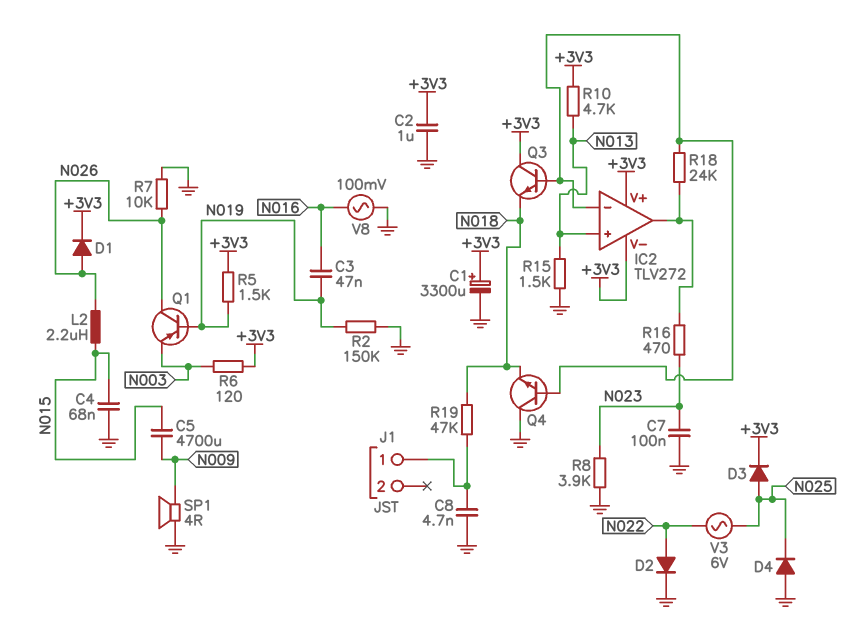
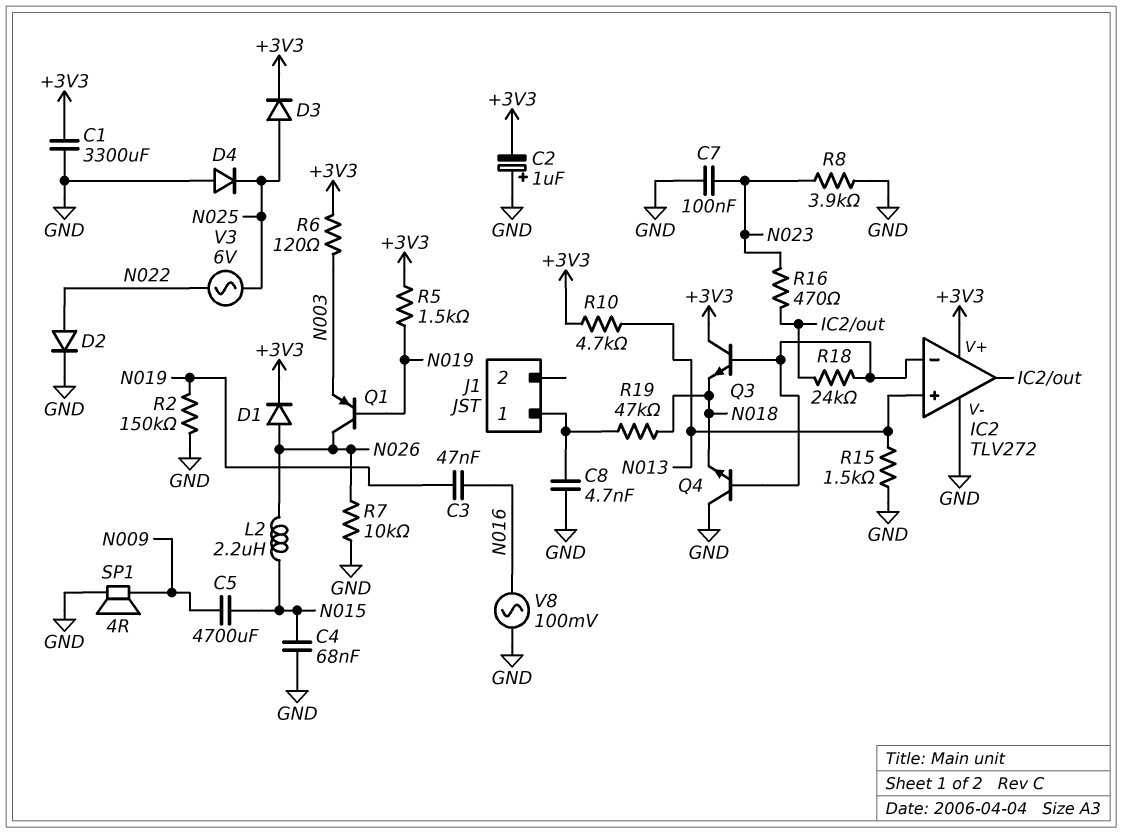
C1: 3300uF (plus +3V3, minus GND) -> 3300uF (+3V3, GND)
C2: 1uF (+3V3, GND) -> 1uF (plus GND, minus +3V3)
IC2 pin V-: +3V3 -> GND

